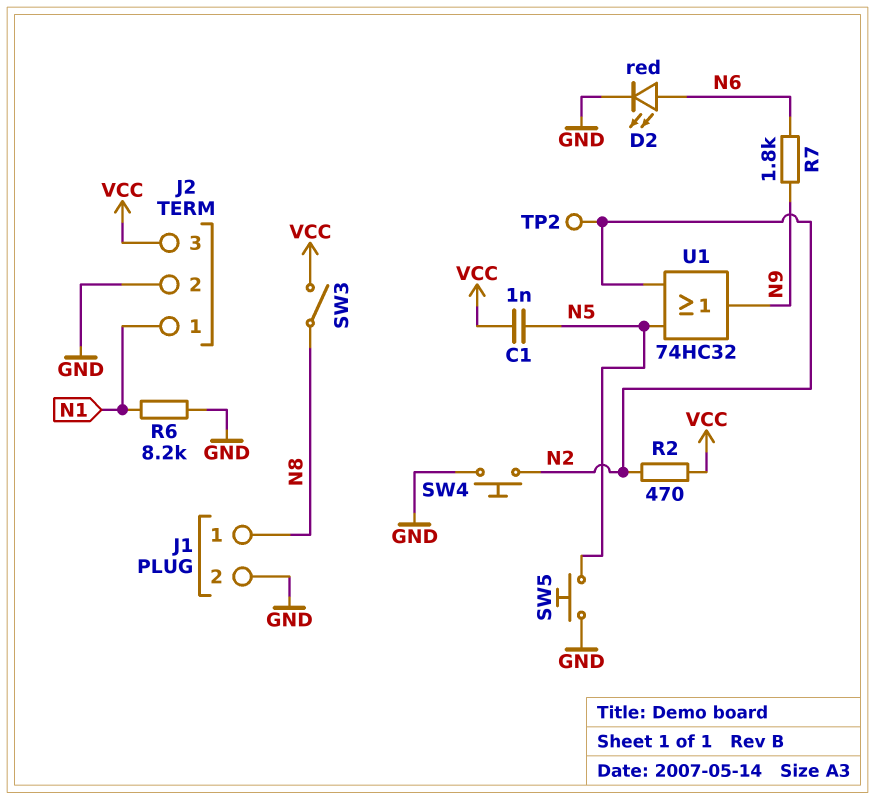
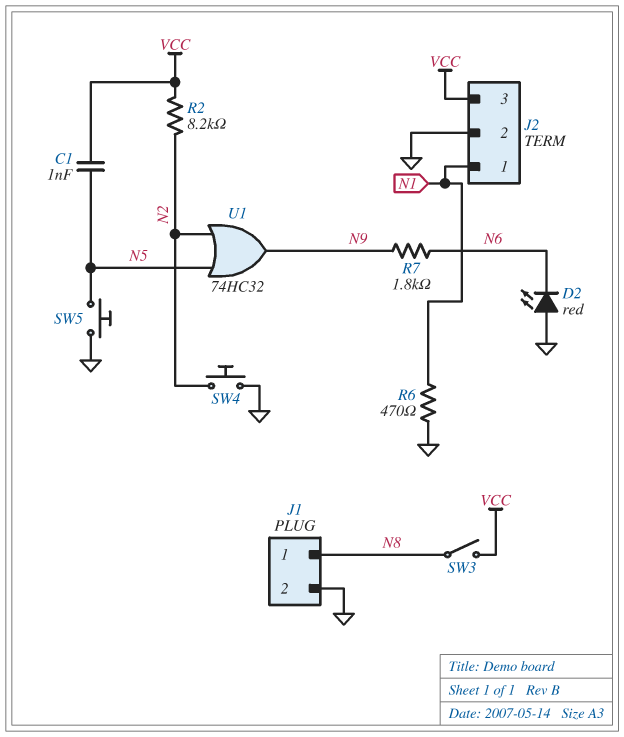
D2: LED red (A N6, K GND) -> LED red (A GND, K N6)
R2: 470 (N2, VCC) -> 8.2k (N2, VCC)
R6: 8.2k (GND, N1) -> 470 (GND, N1)
TP2: test point (N2) -> none

